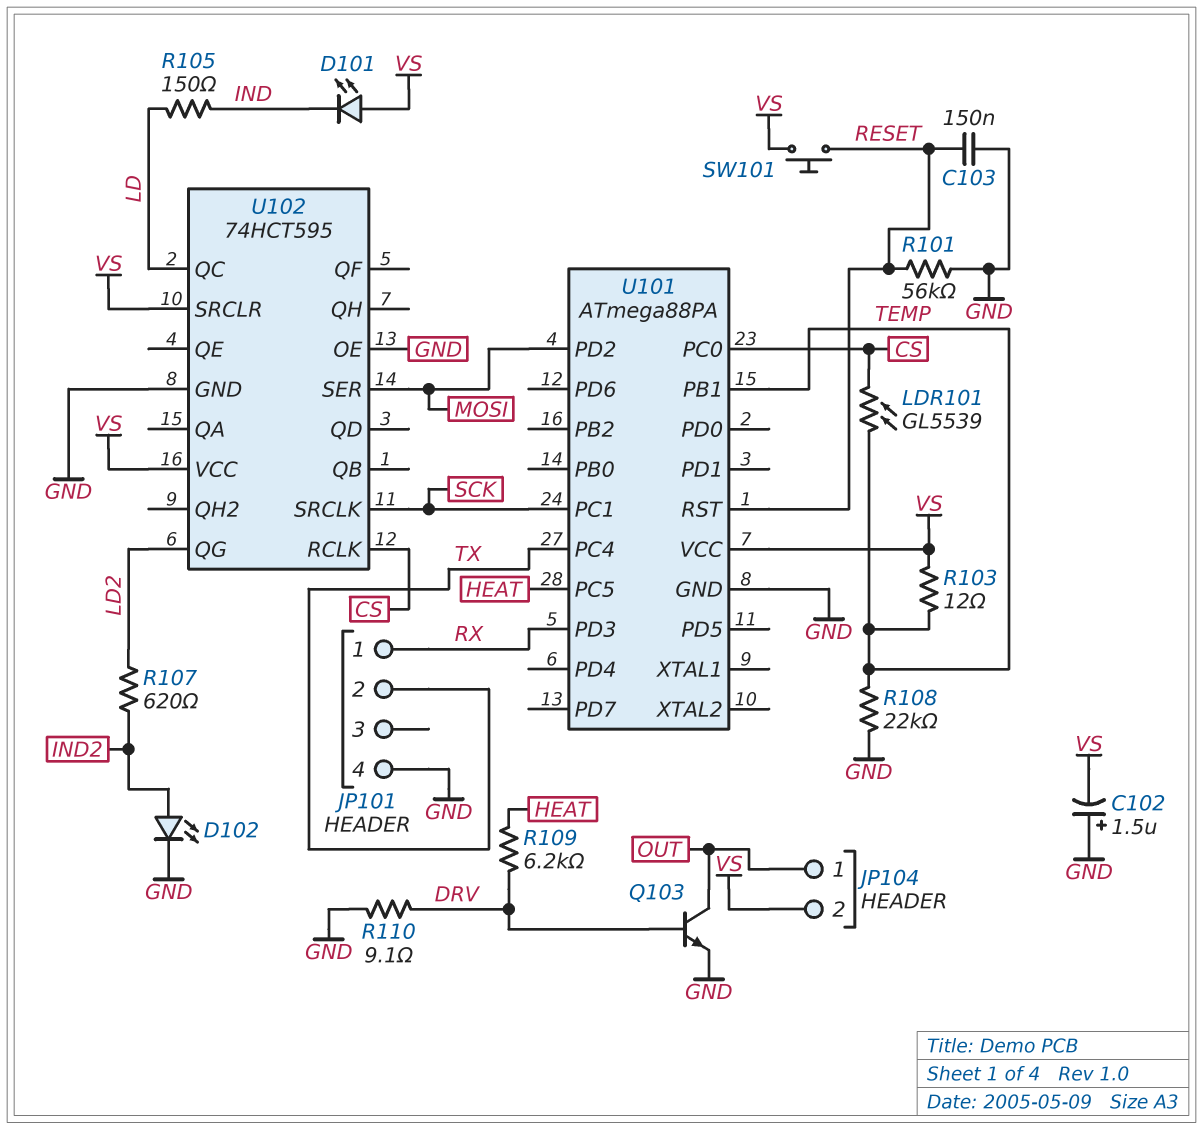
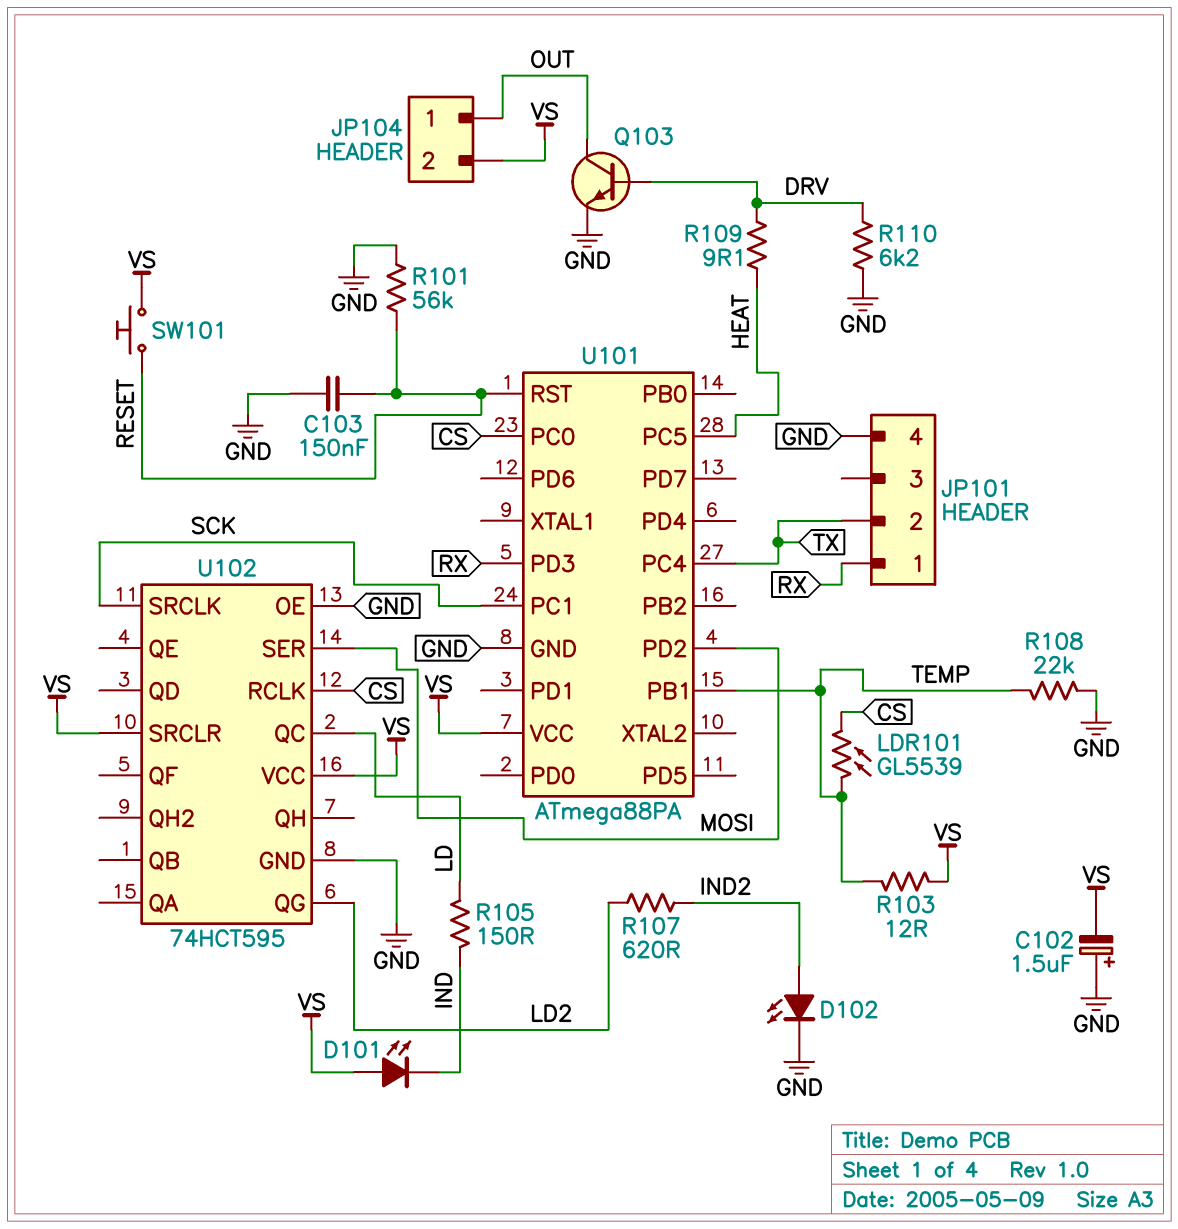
R109: 6.2k (DRV, HEAT) -> 9.1 (DRV, HEAT)
R110: 9.1 (DRV, GND) -> 6.2k (DRV, GND)

